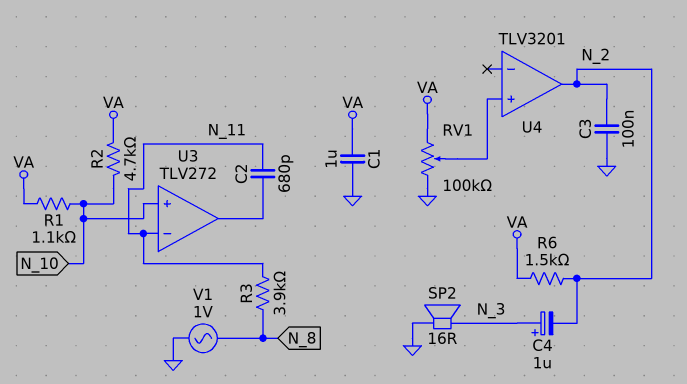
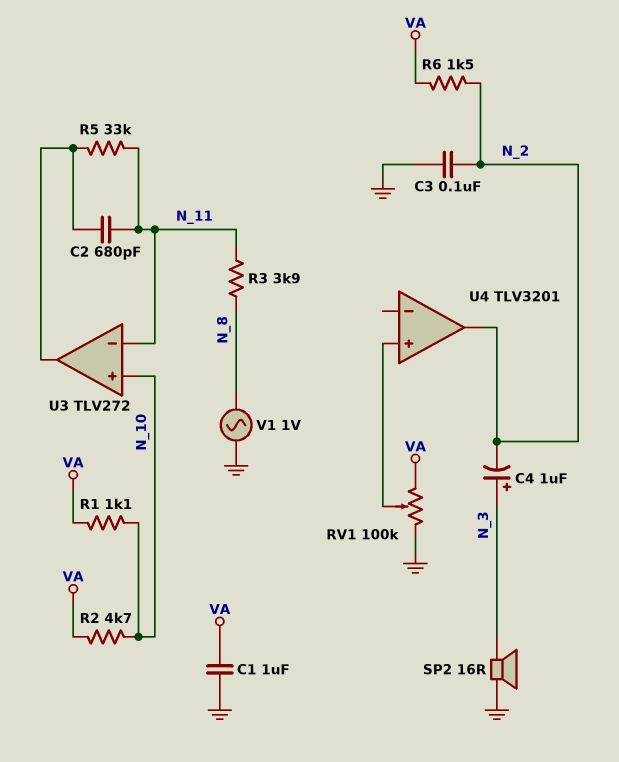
R5: none -> 33k (N_11, U3/out)

